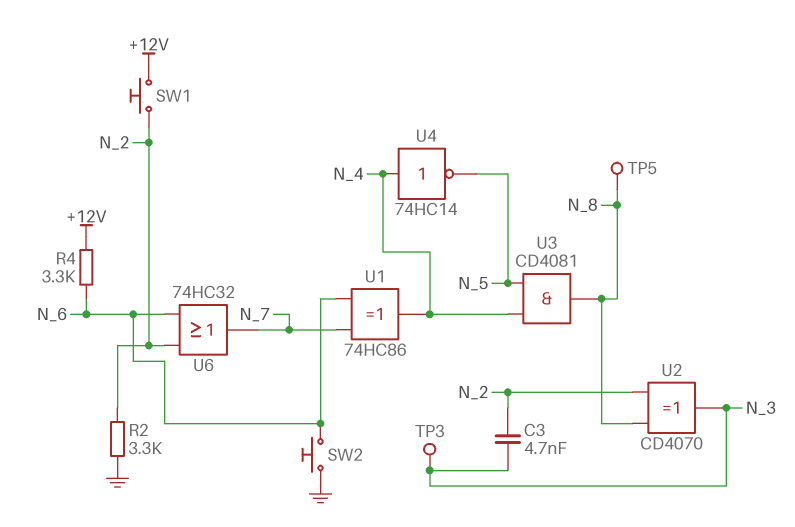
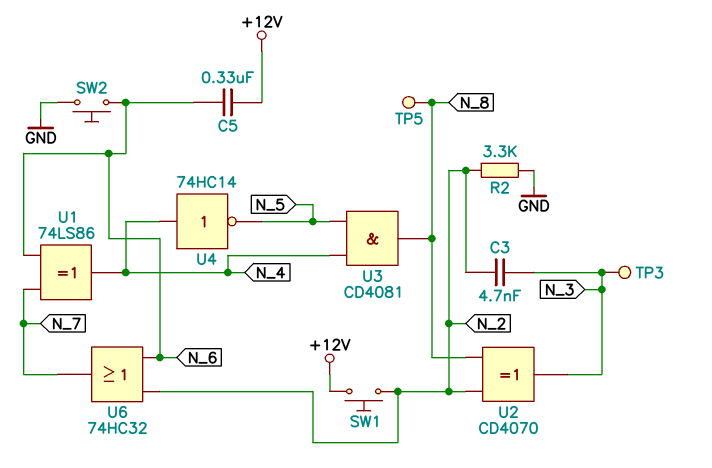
C5: none -> 330nF (+12V, N_6)
R4: 3.3k (+12V, N_6) -> none
U1: XOR 74HC86 (in N_6, in N_7, out N_4) -> XOR 74LS86 (in N_6, in N_7, out N_4)

